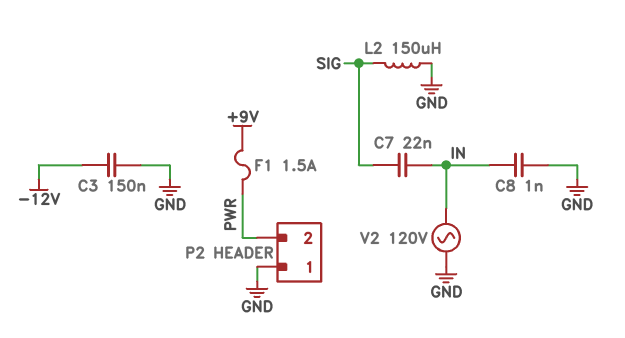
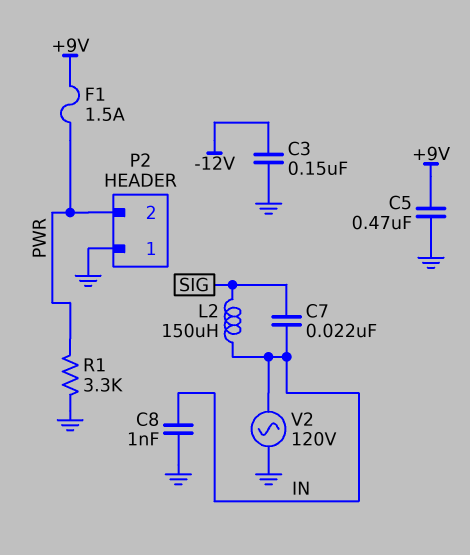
C5: none -> 470nF (+9V, GND)
L2: 150uH (GND, SIG) -> 150uH (IN, SIG)
R1: none -> 3.3k (GND, PWR)

